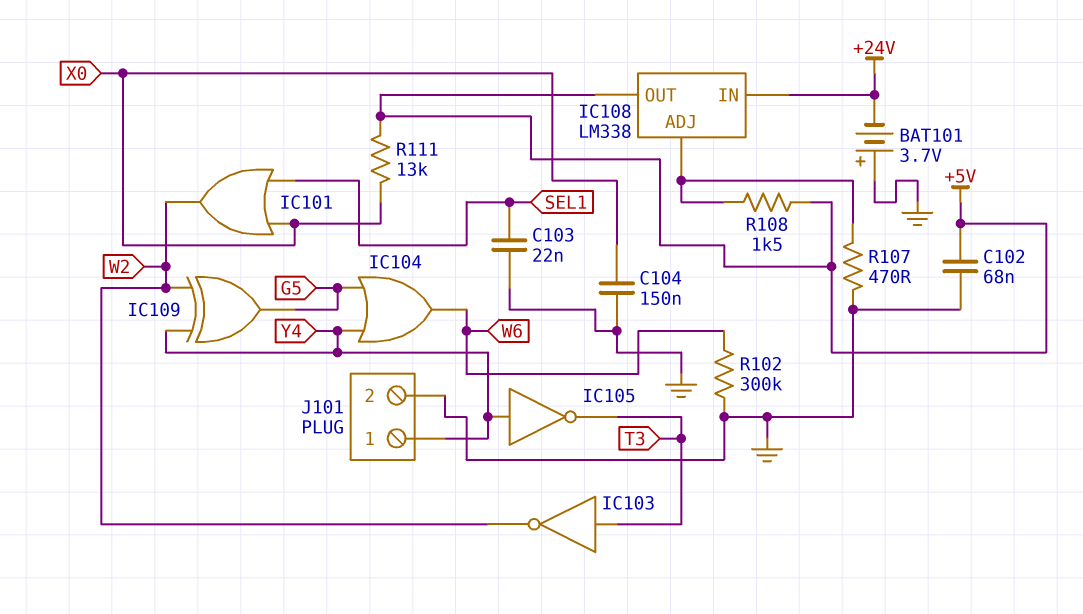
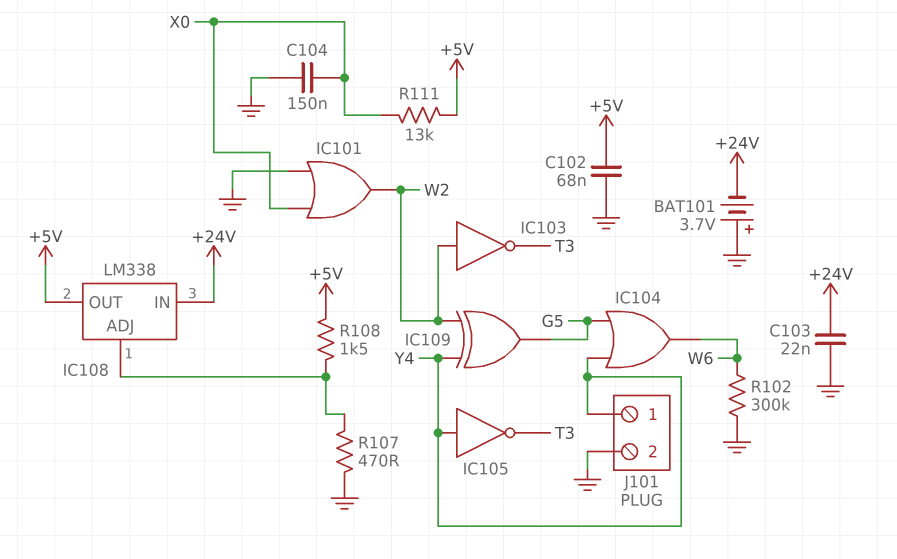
C103: 22nF (GND, SEL1) -> 22nF (+24V, GND)
IC101: OR (in SEL1, in X0, out W2) -> OR (in GND, in X0, out W2)
IC103: NOT (in T3, out W2) -> NOT (in W2, out T3)

